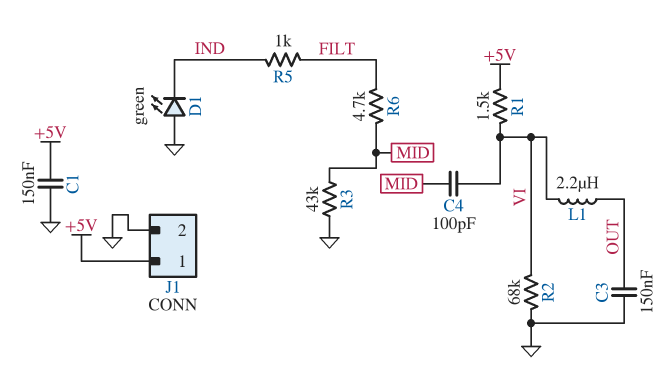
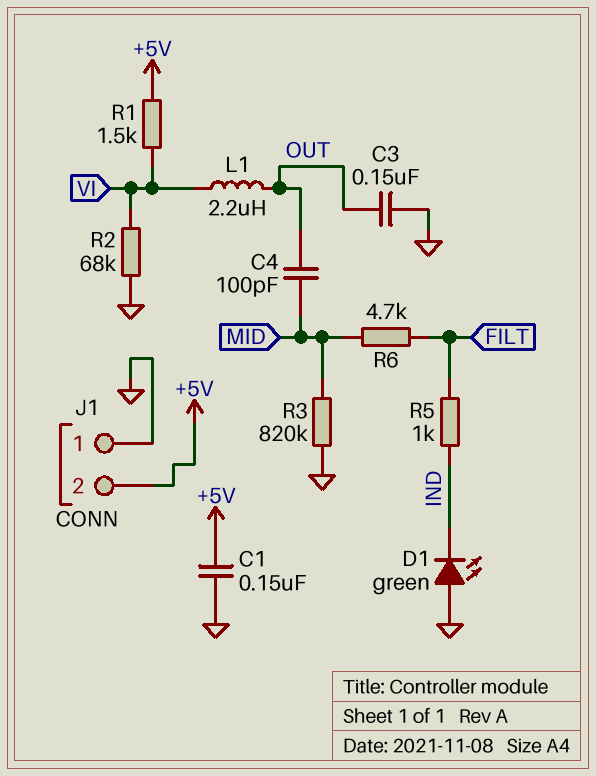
C4: 100pF (MID, VI) -> 100pF (MID, OUT)
J1 pin 1: +5V -> GND
J1 pin 2: GND -> +5V
R3: 43k (GND, MID) -> 820k (GND, MID)

